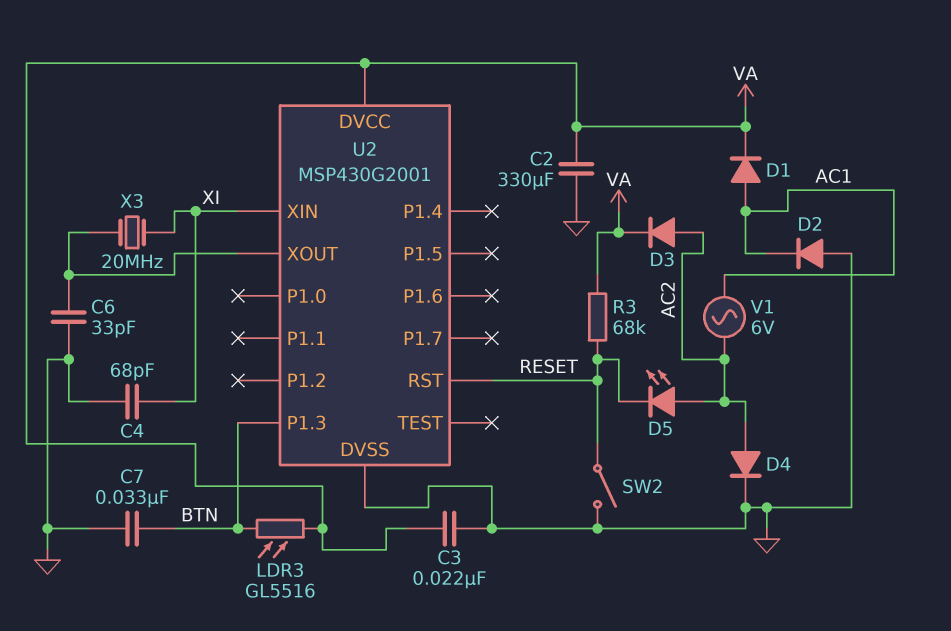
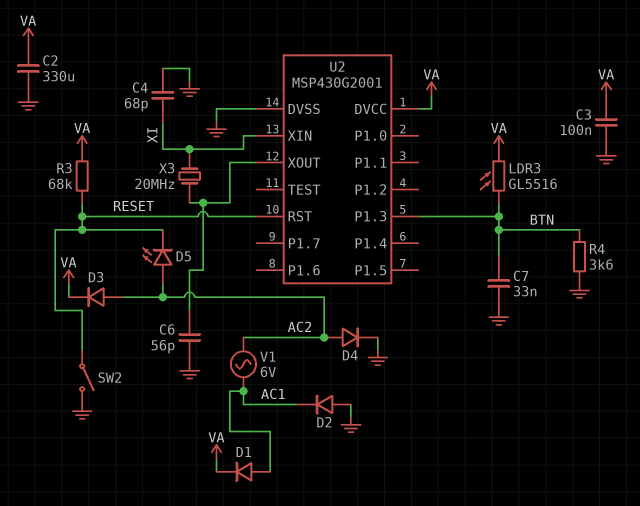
C3: 22nF (GND, VA) -> 100nF (GND, VA)
C6: 33pF (GND, U2/XOUT) -> 56pF (GND, U2/XOUT)
R4: none -> 3.6k (BTN, GND)

